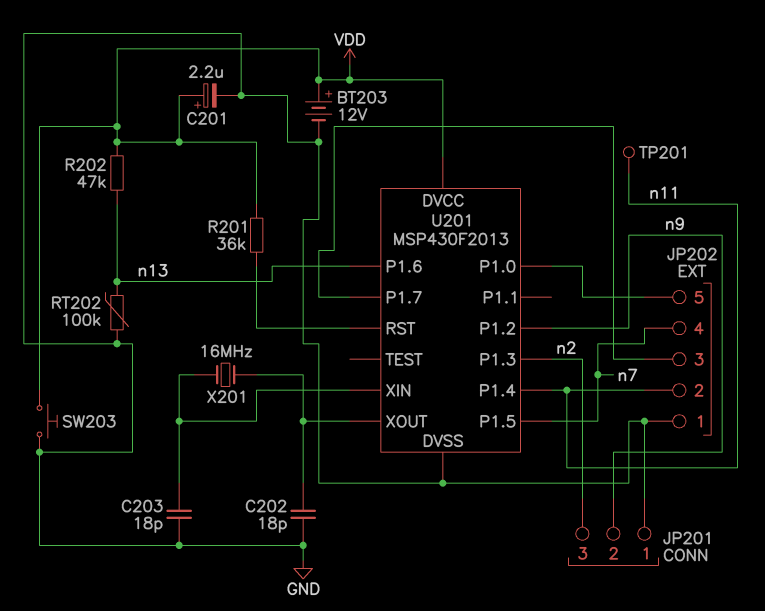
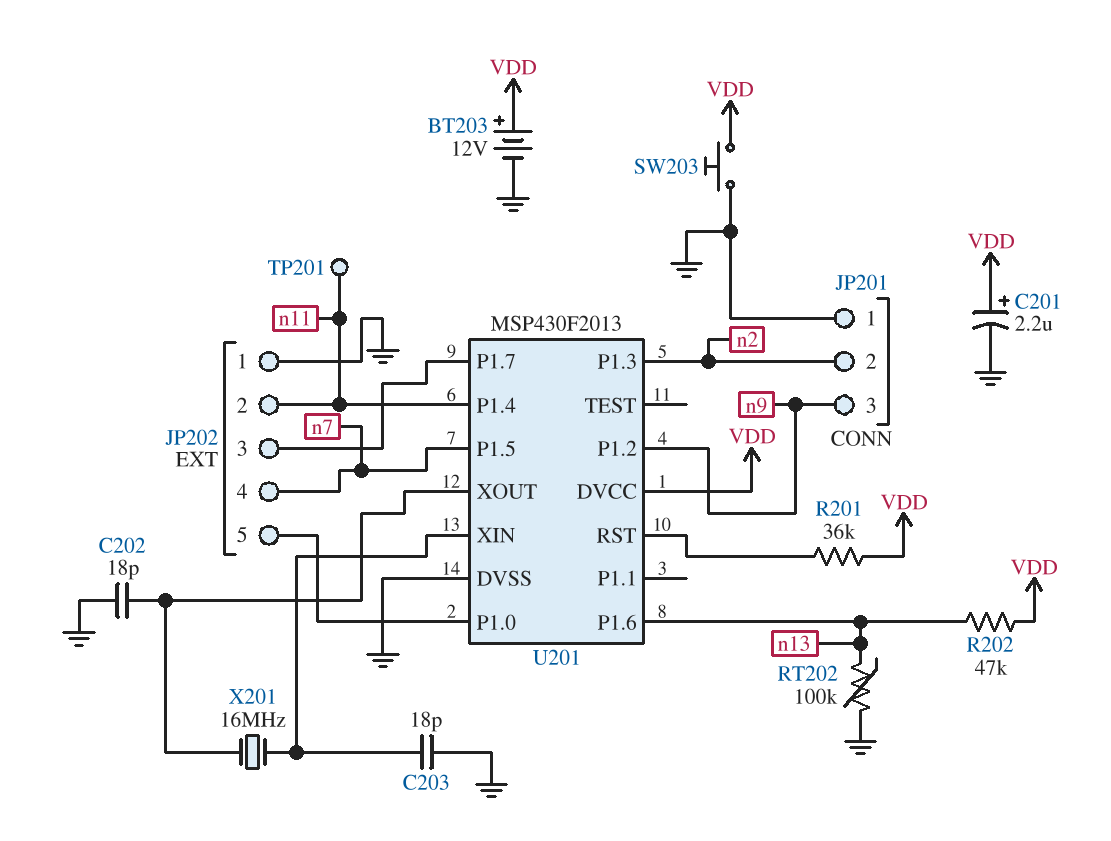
JP201 pin 2: n9 -> n2
JP201 pin 3: n2 -> n9

